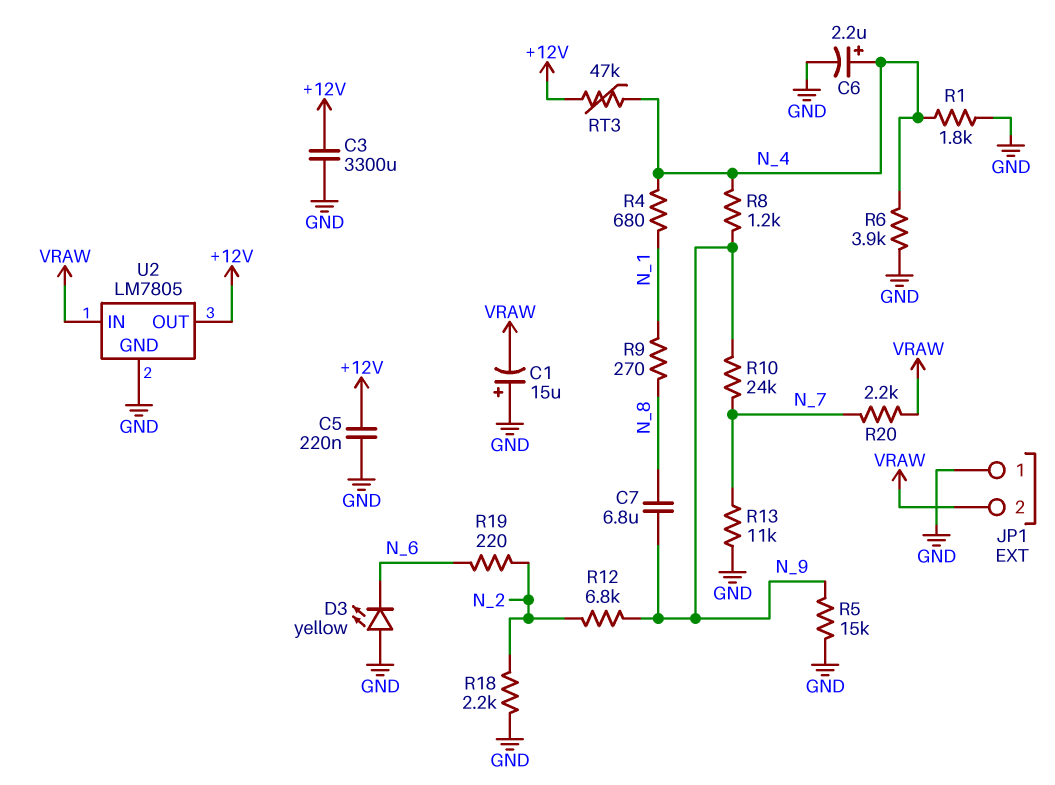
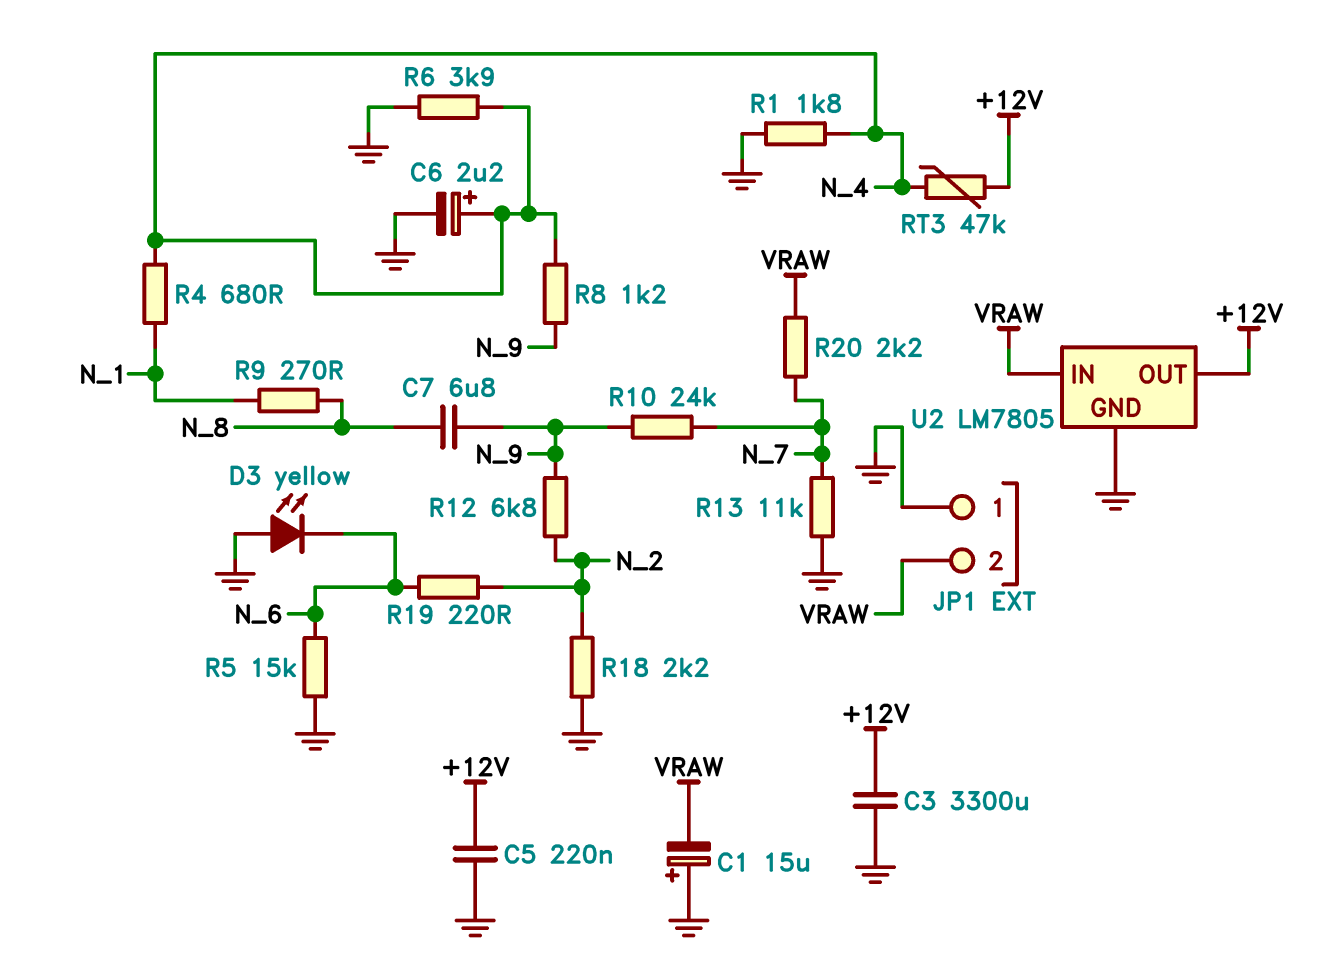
R5: 15k (GND, N_9) -> 15k (GND, N_6)

